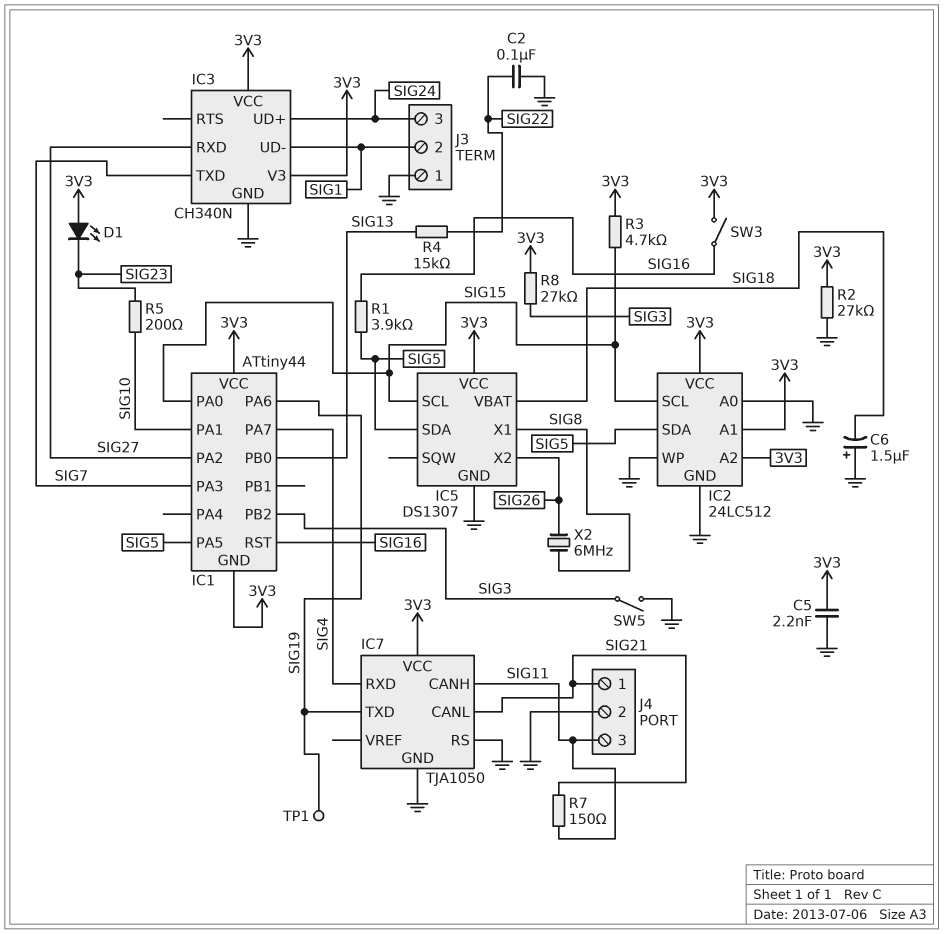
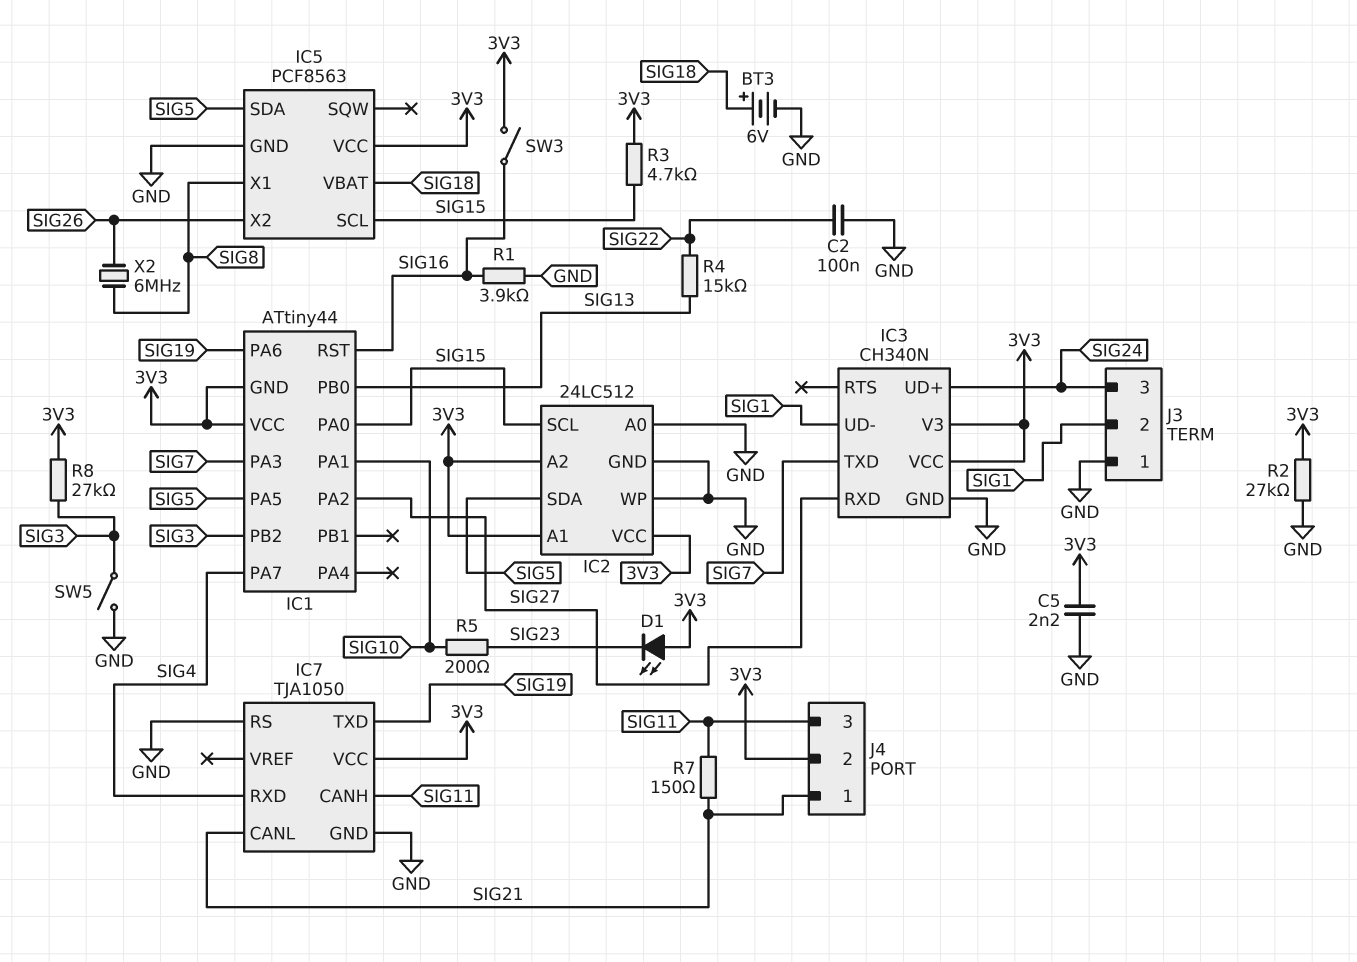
BT3: none -> 6V (plus SIG18, minus GND)
C6: 1.5uF (plus GND, minus SIG18) -> none
IC5: DS1307 -> PCF8563
J4 pin 2: GND -> 3V3
R1: 3.9k (SIG5, SIG16) -> 3.9k (GND, SIG16)
TP1: test point (SIG19) -> none

